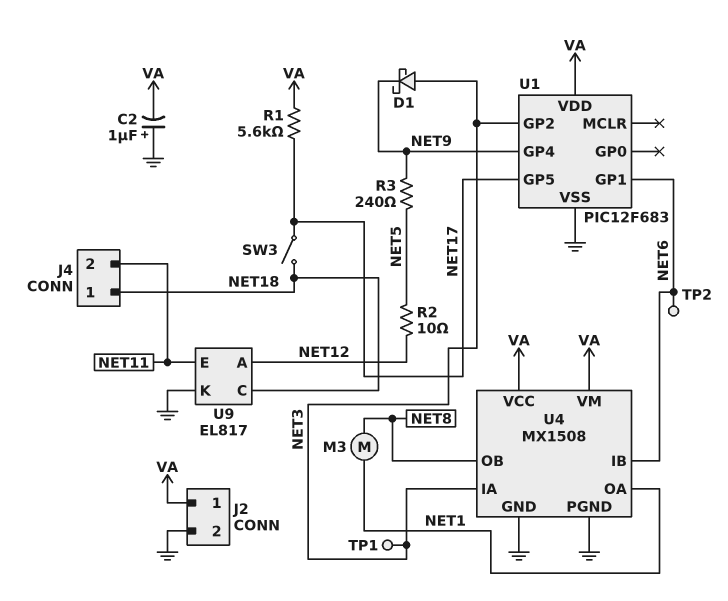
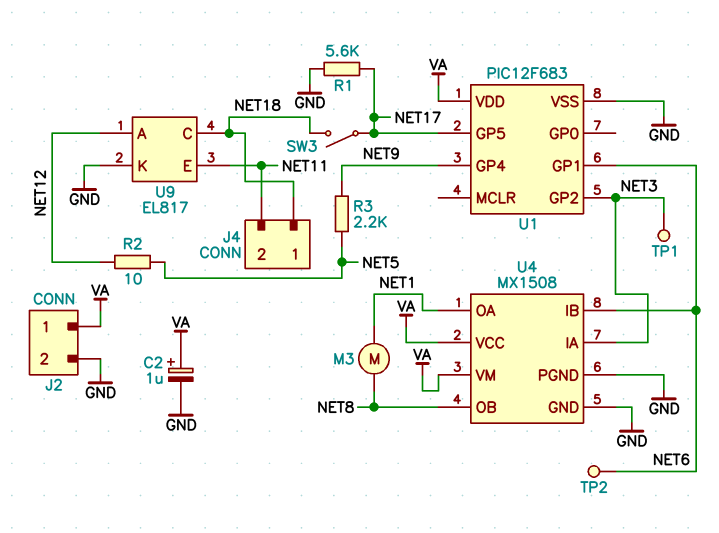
C2: 1uF (plus GND, minus VA) -> 1uF (plus VA, minus GND)
D1: schottky (A NET3, K NET9) -> none
R1: 5.6k (NET17, VA) -> 5.6k (GND, NET17)
R3: 240 (NET5, NET9) -> 2.2k (NET5, NET9)

